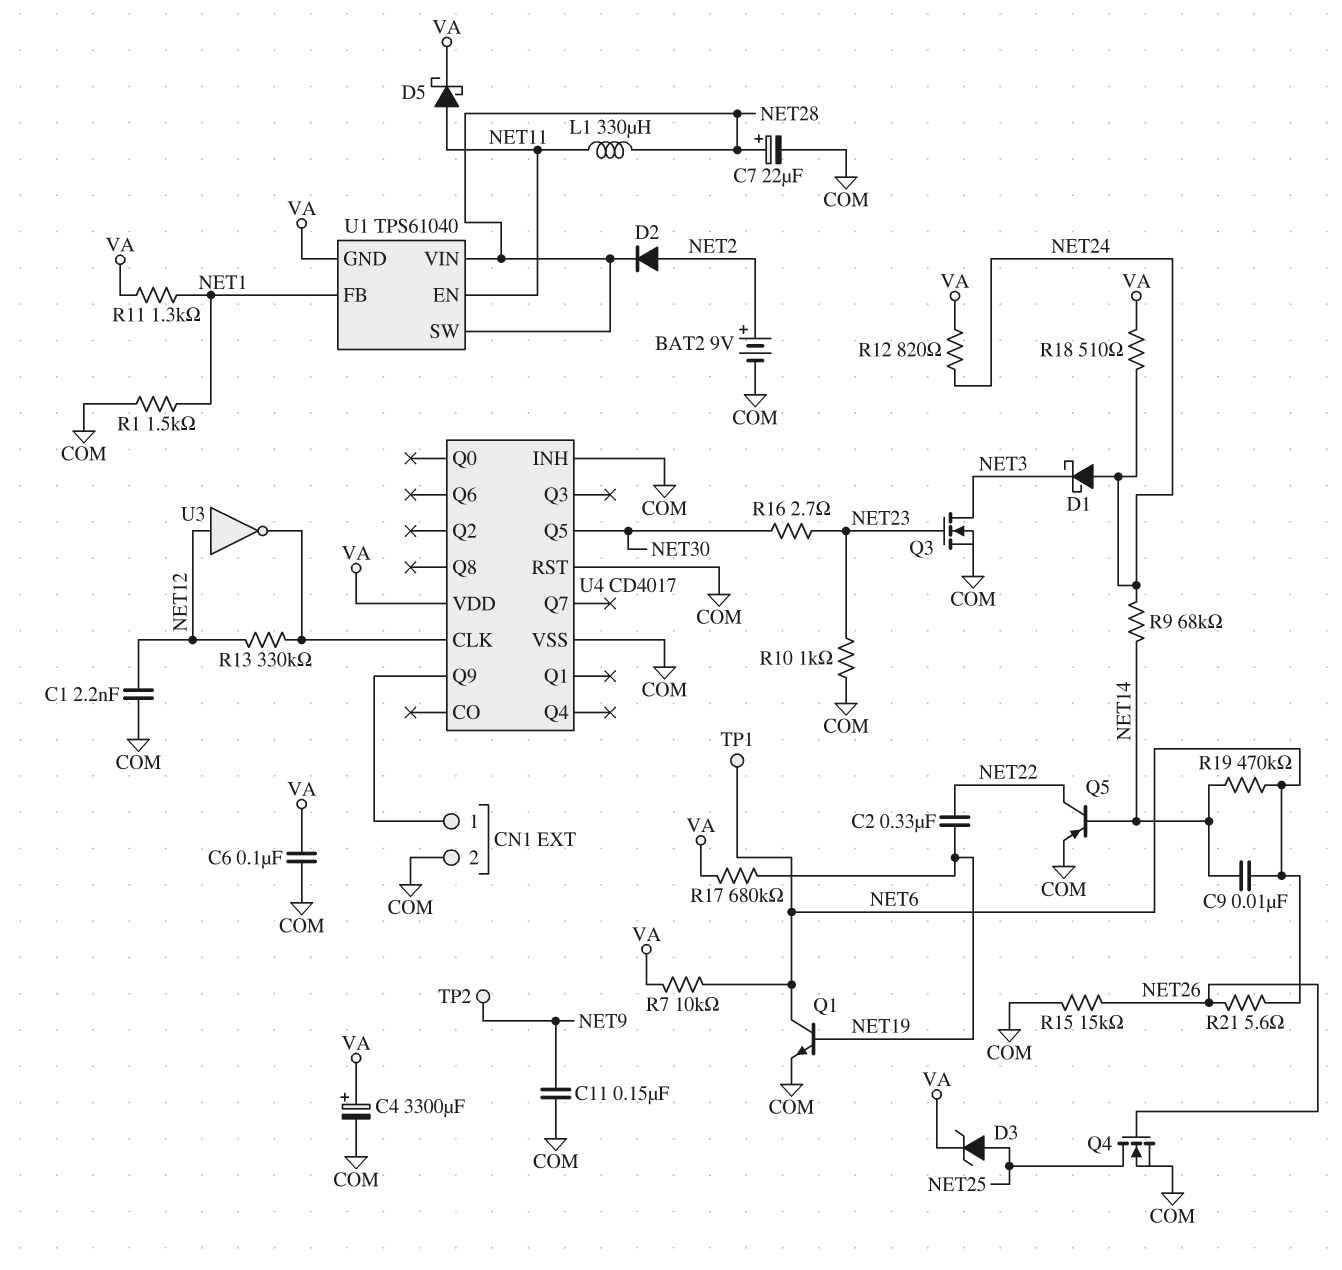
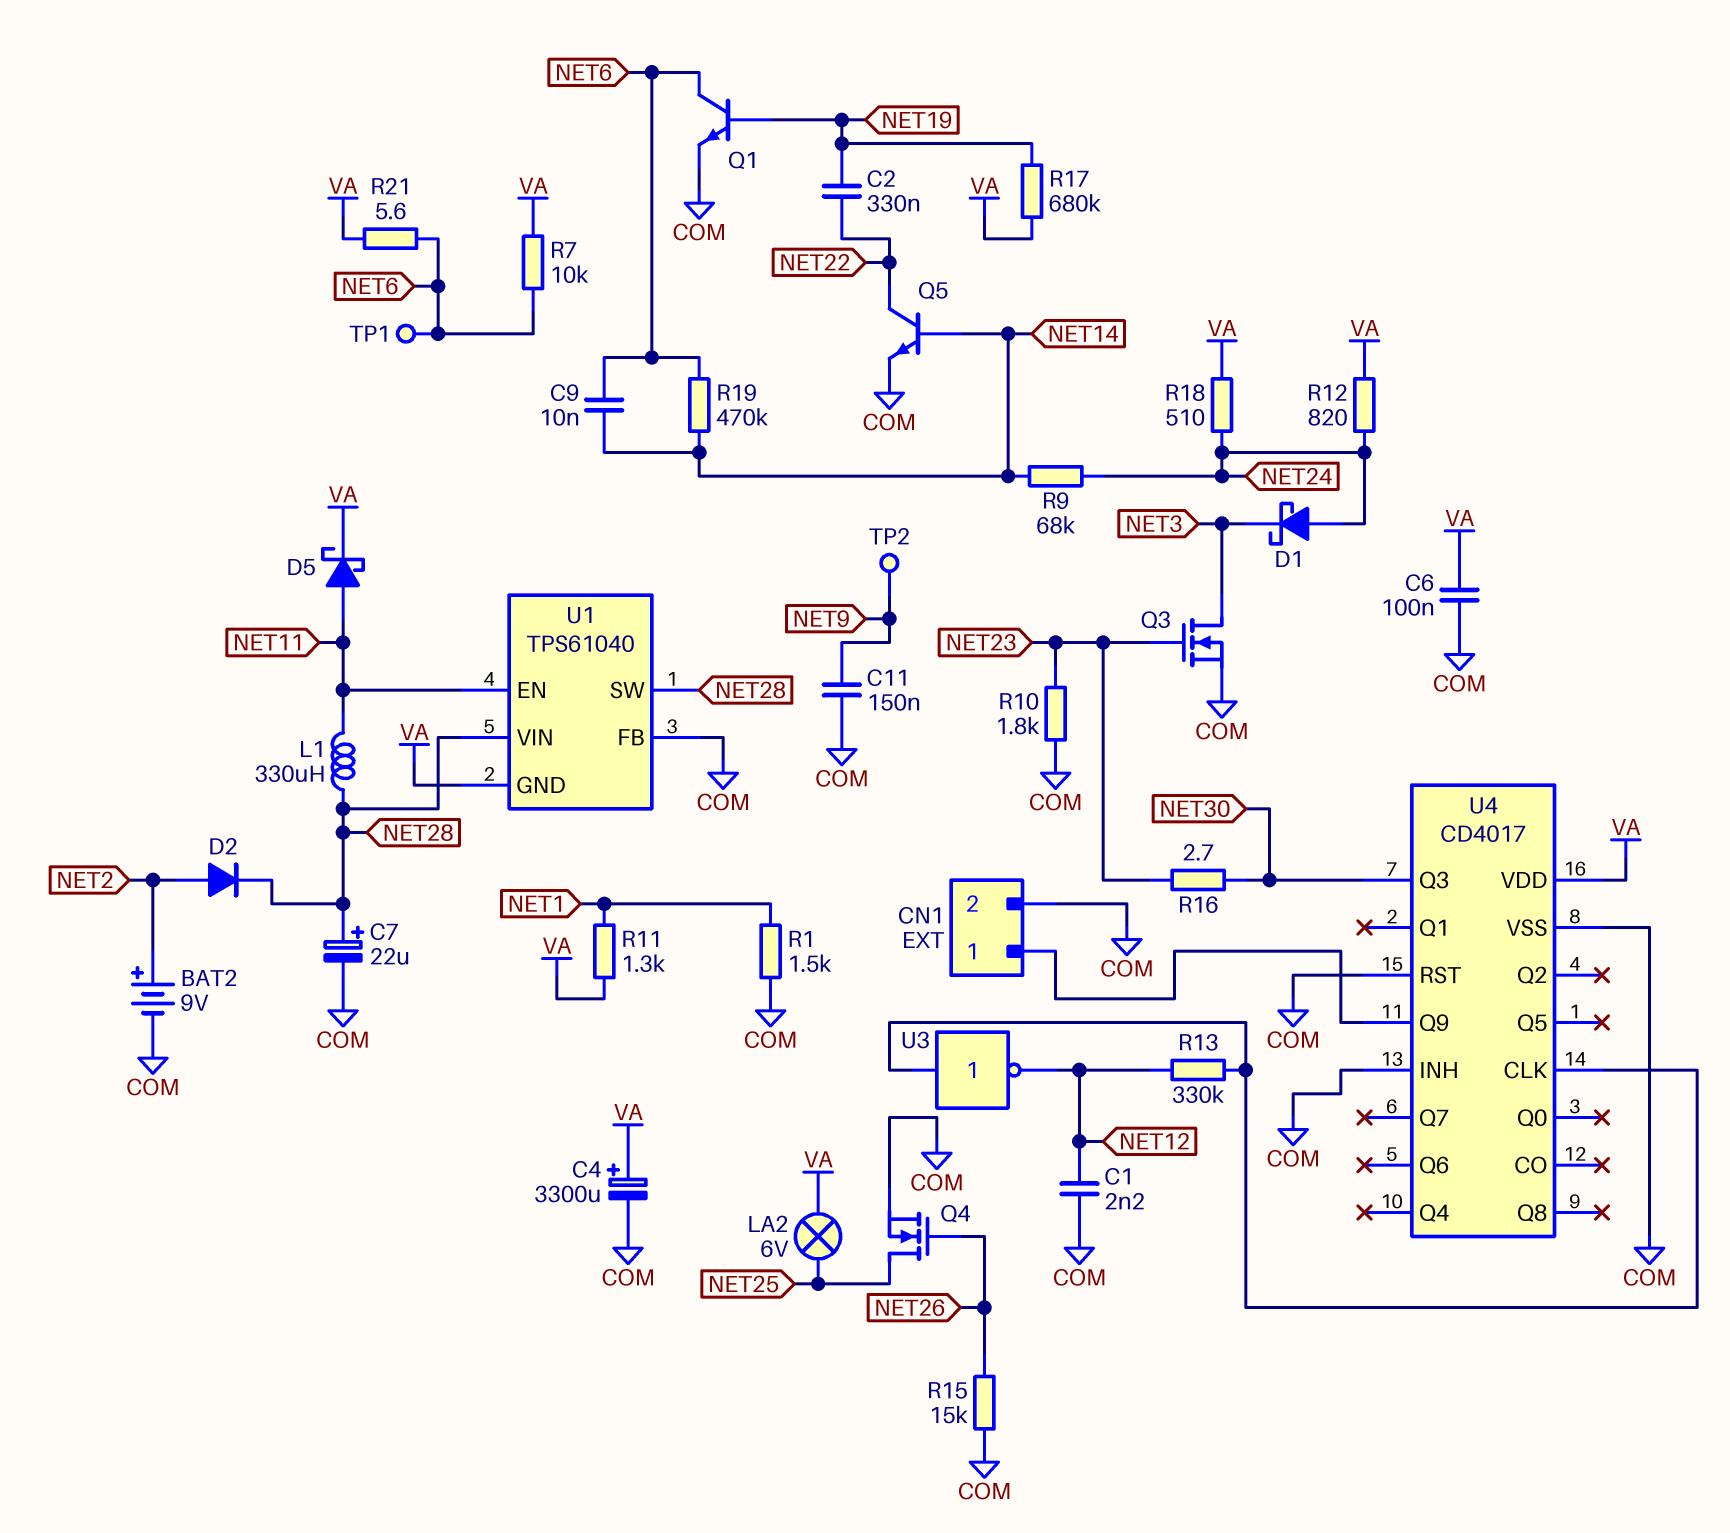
D3: zener (A NET25, K VA) -> none
LA2: none -> lamp 6V (NET25, VA)
Q5: PNP (B NET14, C NET22, E COM) -> NPN (B NET14, C NET22, E COM)
R10: 1k (COM, NET23) -> 1.8k (COM, NET23)
R21: 5.6 (NET6, NET26) -> 5.6 (NET6, VA)
U1 pin FB: NET1 -> COM
U3: NOT (in NET12, out U4/CLK) -> NOT (in U4/CLK, out NET12)
U4 pin Q3: none -> NET30
U4 pin Q5: NET30 -> none

